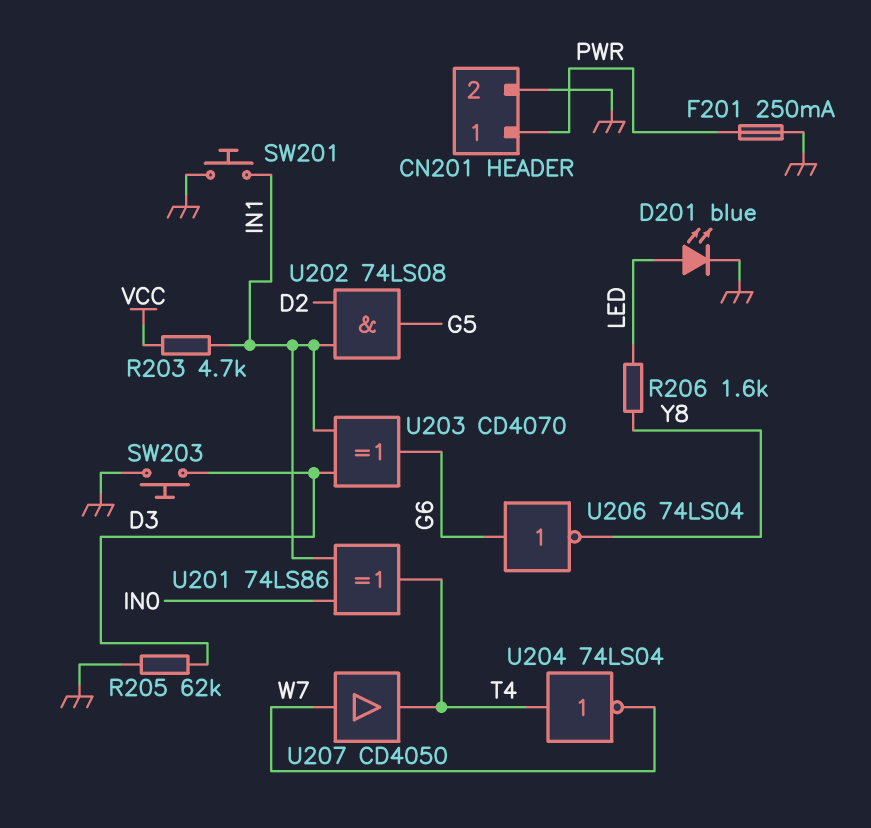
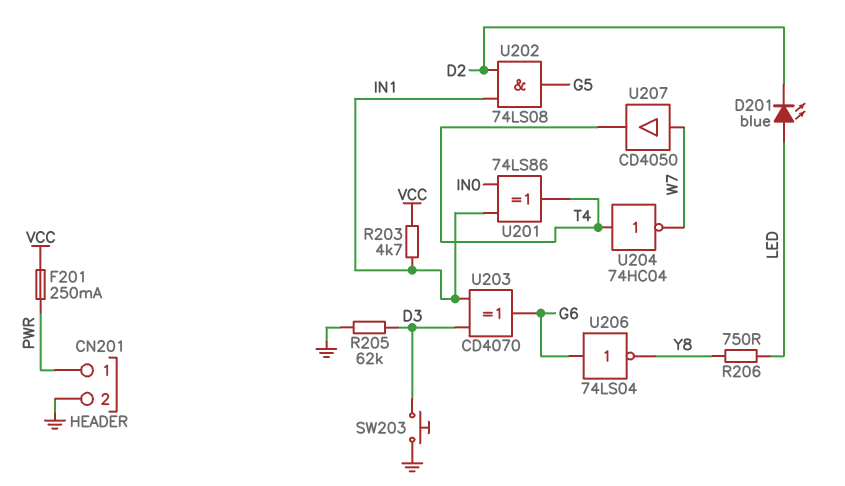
D201: LED blue (A LED, K GND) -> LED blue (A LED, K D2)
F201: 250mA (GND, PWR) -> 250mA (PWR, VCC)
R206: 1.6k (LED, Y8) -> 750 (LED, Y8)
SW201: button (GND, IN1) -> none
U204: NOT 74LS04 (in T4, out W7) -> NOT 74HC04 (in T4, out W7)

